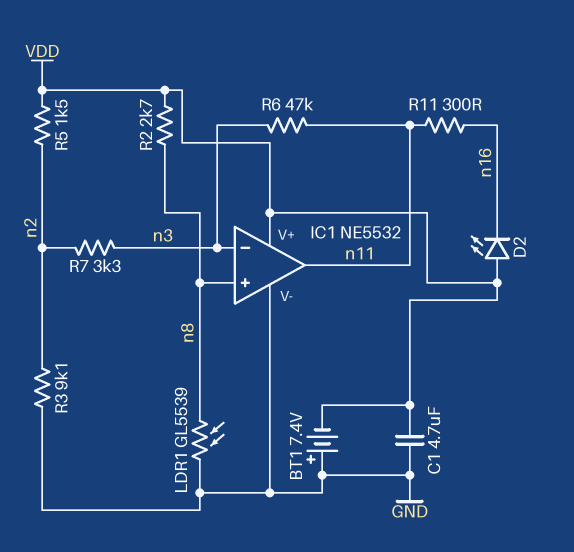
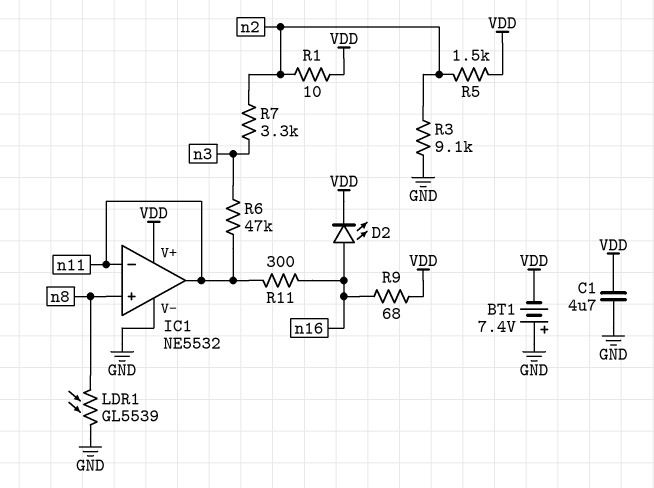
D2: LED (A VDD, K n16) -> LED (A n16, K VDD)
IC1 pin in-: n3 -> n11
R1: none -> 10 (VDD, n2)
R2: 2.7k (VDD, n8) -> none
R9: none -> 68 (VDD, n16)

